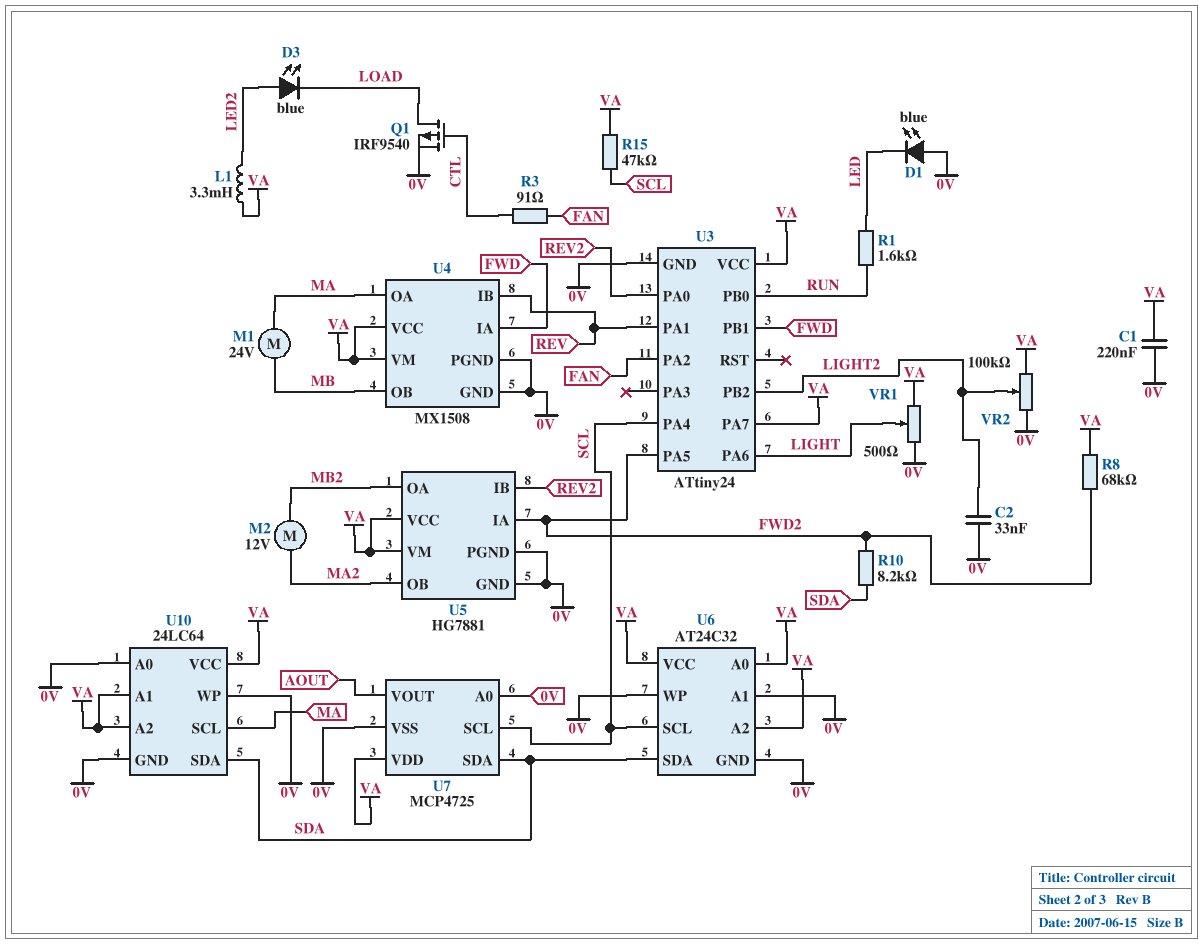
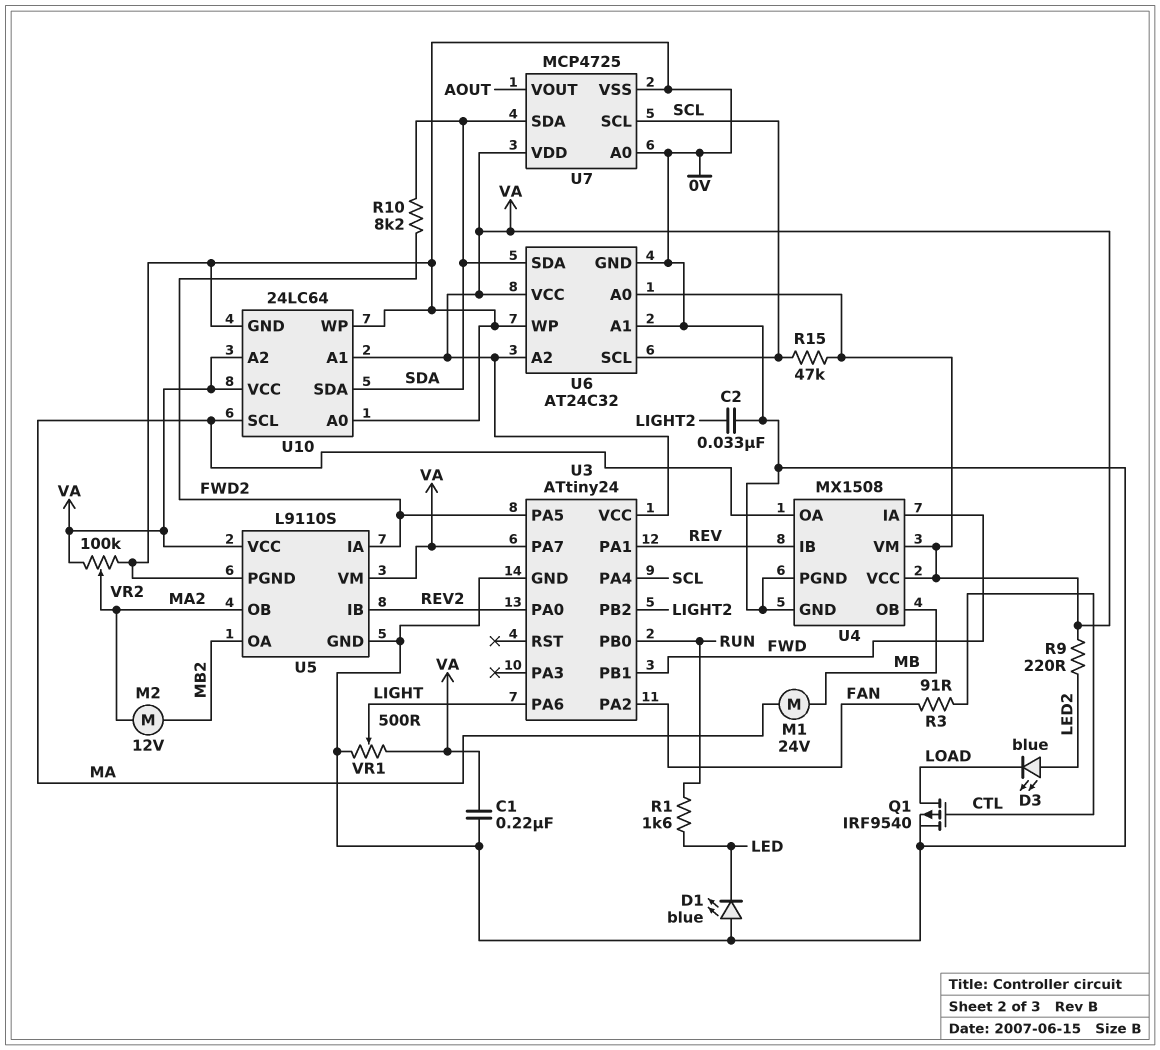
L1: 3.3mH (LED2, VA) -> none
R8: 68k (FWD2, VA) -> none
R9: none -> 220 (LED2, VA)
U5: HG7881 -> L9110S
VR2: 100k (0V, VA, wiper LIGHT2) -> 100k (0V, VA, wiper MA2)

